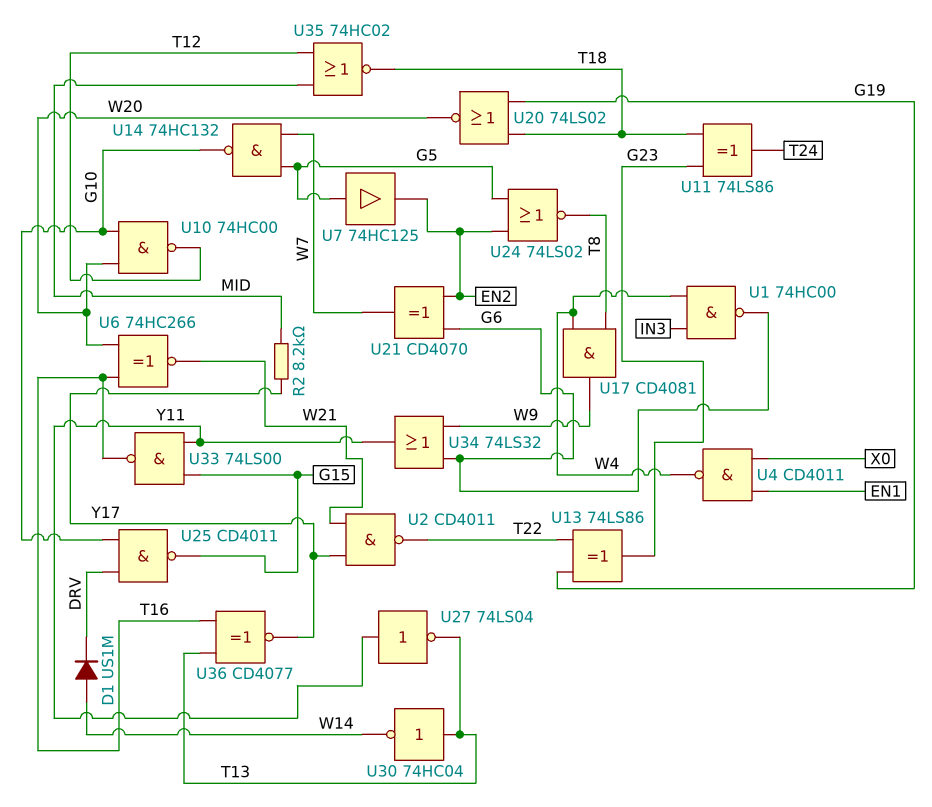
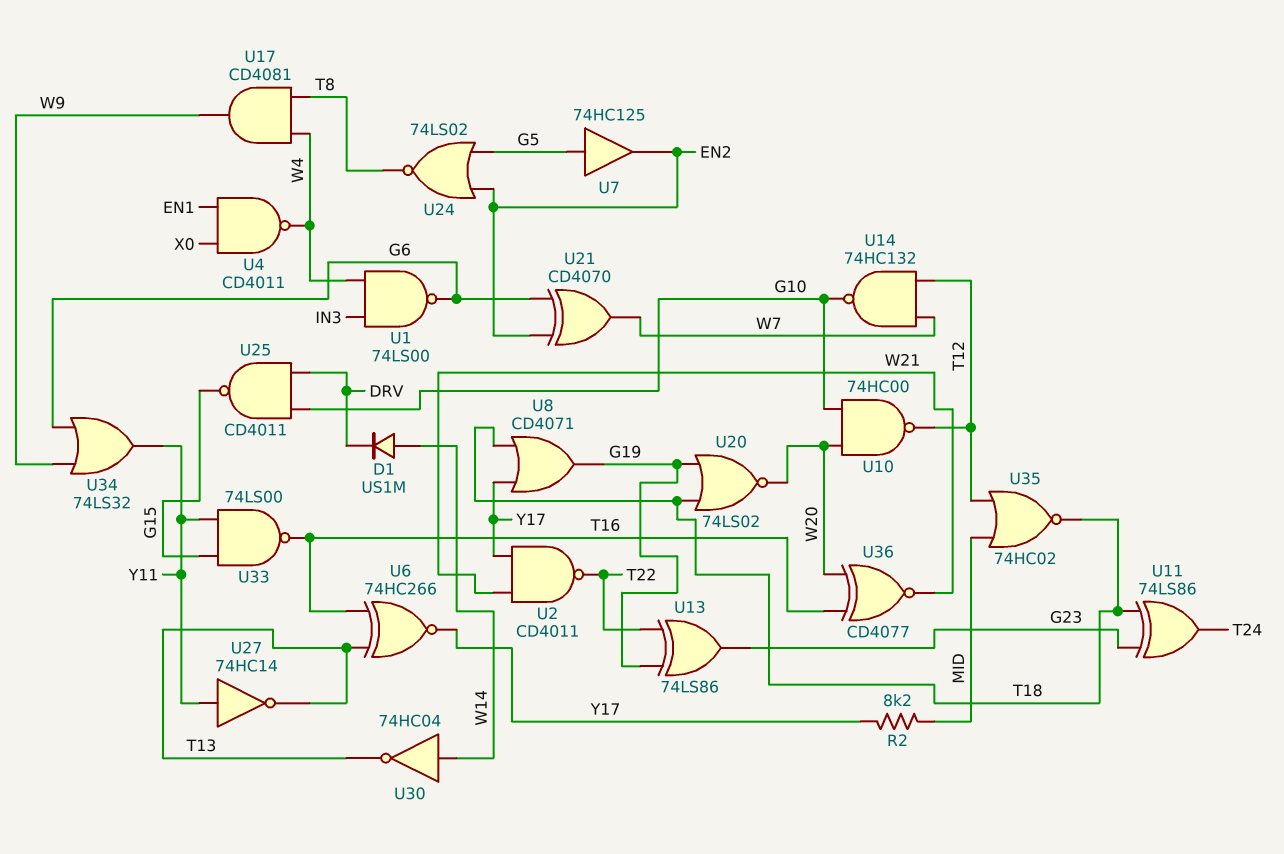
U1: NAND 74HC00 (in IN3, in W4, out G6) -> NAND 74LS00 (in IN3, in W4, out G6)
U6: XNOR 74HC266 (in T16, in W20, out W21) -> XNOR 74HC266 (in T13, in T16, out Y17)
U8: none -> OR CD4071 (in T18, in Y17, out G19)
U14: NAND 74HC132 (in G5, in W7, out G10) -> NAND 74HC132 (in T12, in W7, out G10)
U27: NOT 74LS04 (in Y11, out T13) -> NOT 74HC14 (in Y11, out T13)
U30: NOT 74HC04 (in T13, out W14) -> NOT 74HC04 (in W14, out T13)
U36: XNOR CD4077 (in T13, in T16, out Y17) -> XNOR CD4077 (in T16, in W20, out W21)

